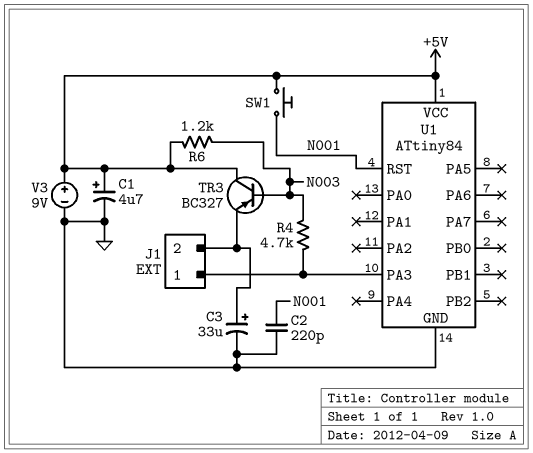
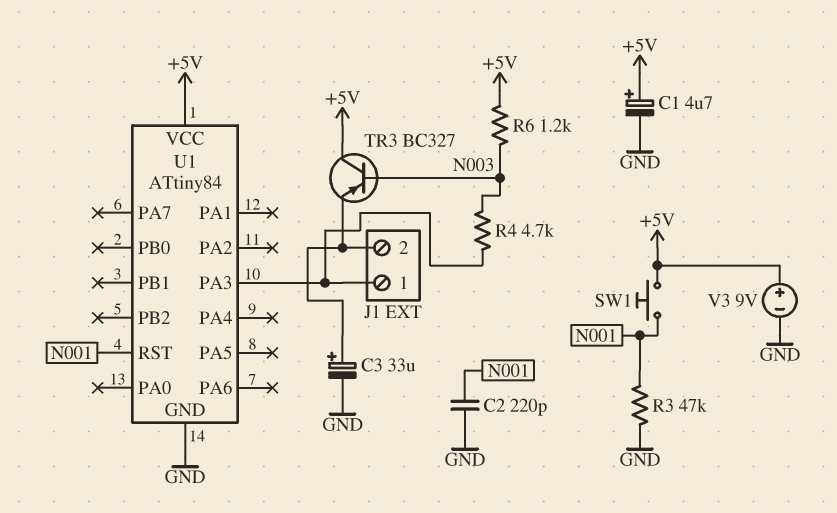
R3: none -> 47k (GND, N001)

